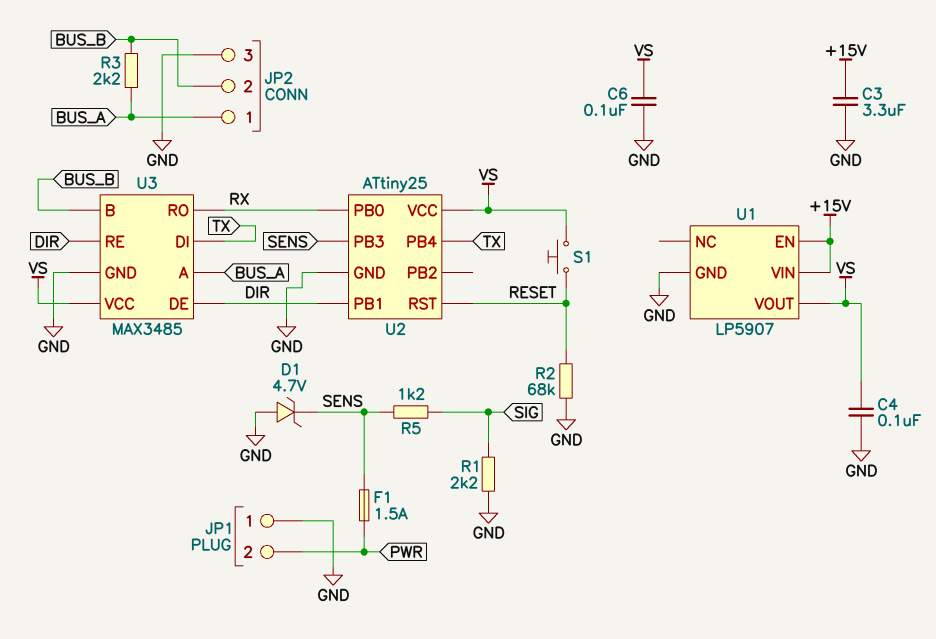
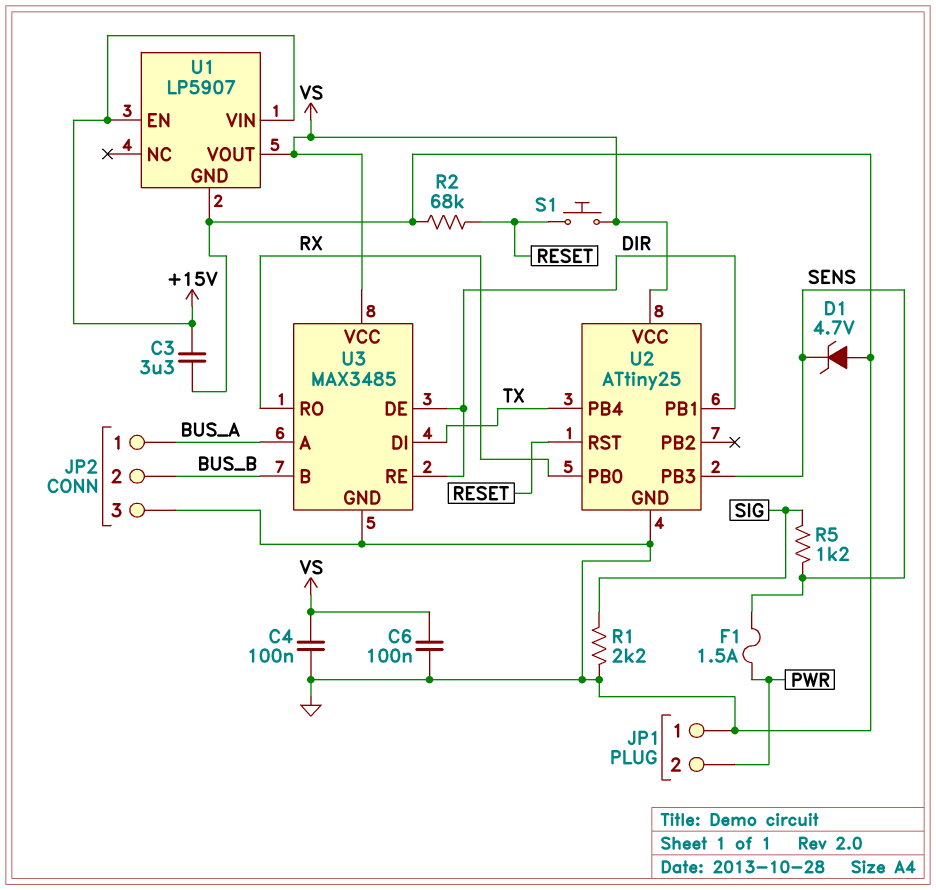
R3: 2.2k (BUS_A, BUS_B) -> none

